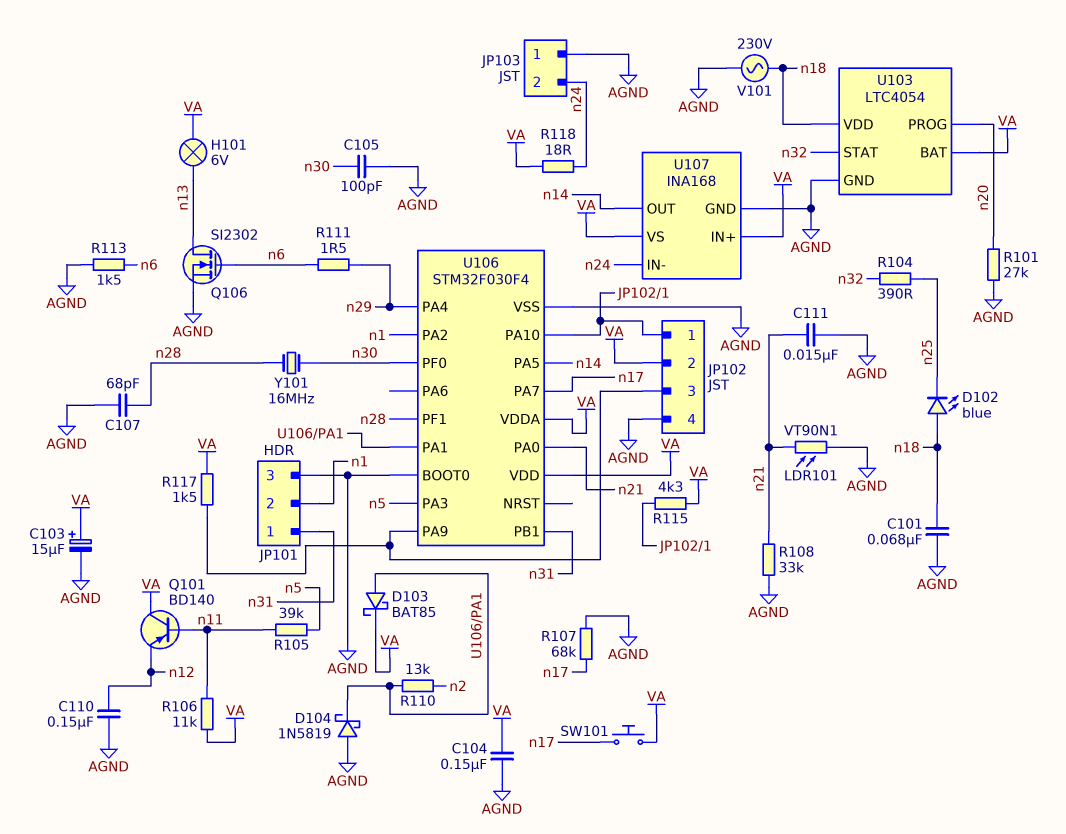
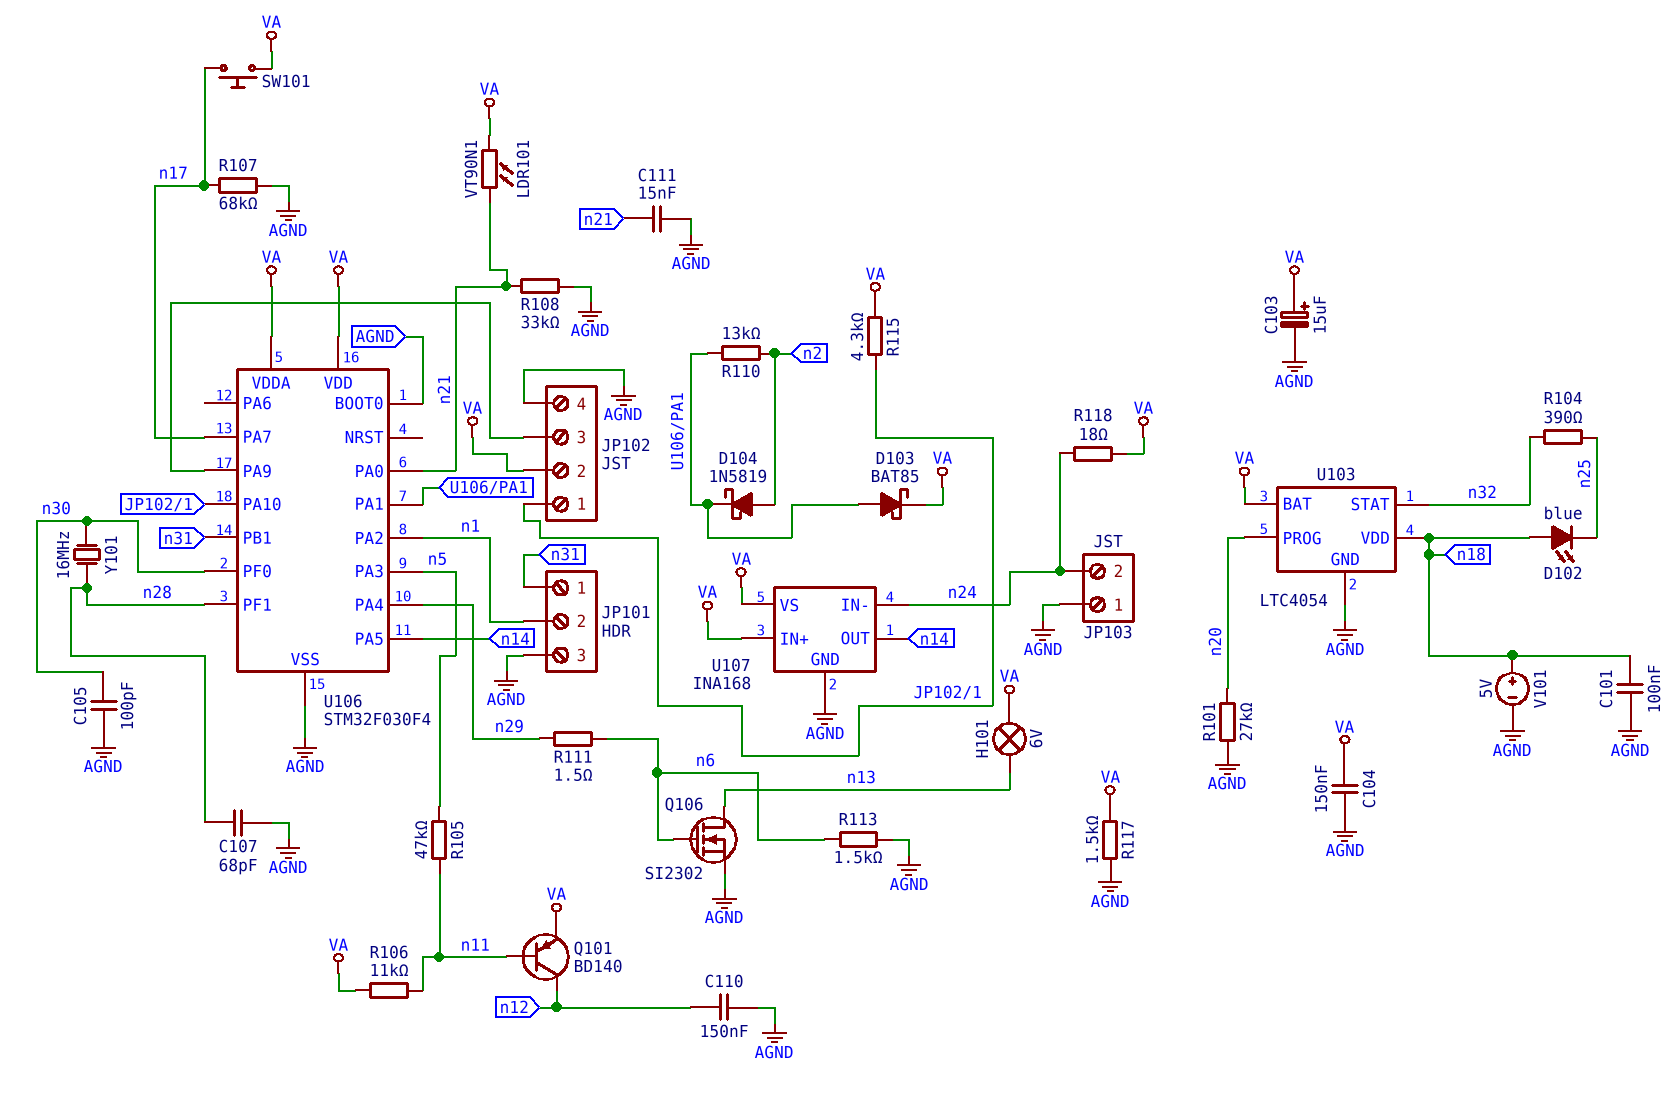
C101: 68nF (AGND, n18) -> 100nF (AGND, n18)
D104: schottky 1N5819 (A AGND, K U106/PA1) -> schottky 1N5819 (A n2, K U106/PA1)
LDR101: VT90N1 (AGND, n21) -> VT90N1 (VA, n21)
Q101: PNP BD140 (B n11, C VA, E n12) -> PNP BD140 (B n11, C n12, E VA)
R105: 39k (n5, n11) -> 47k (n5, n11)
R117: 1.5k (JP102/3, VA) -> 1.5k (AGND, VA)
V101: AC 230V (AGND, n18) -> 5V (plus n18, minus AGND)

